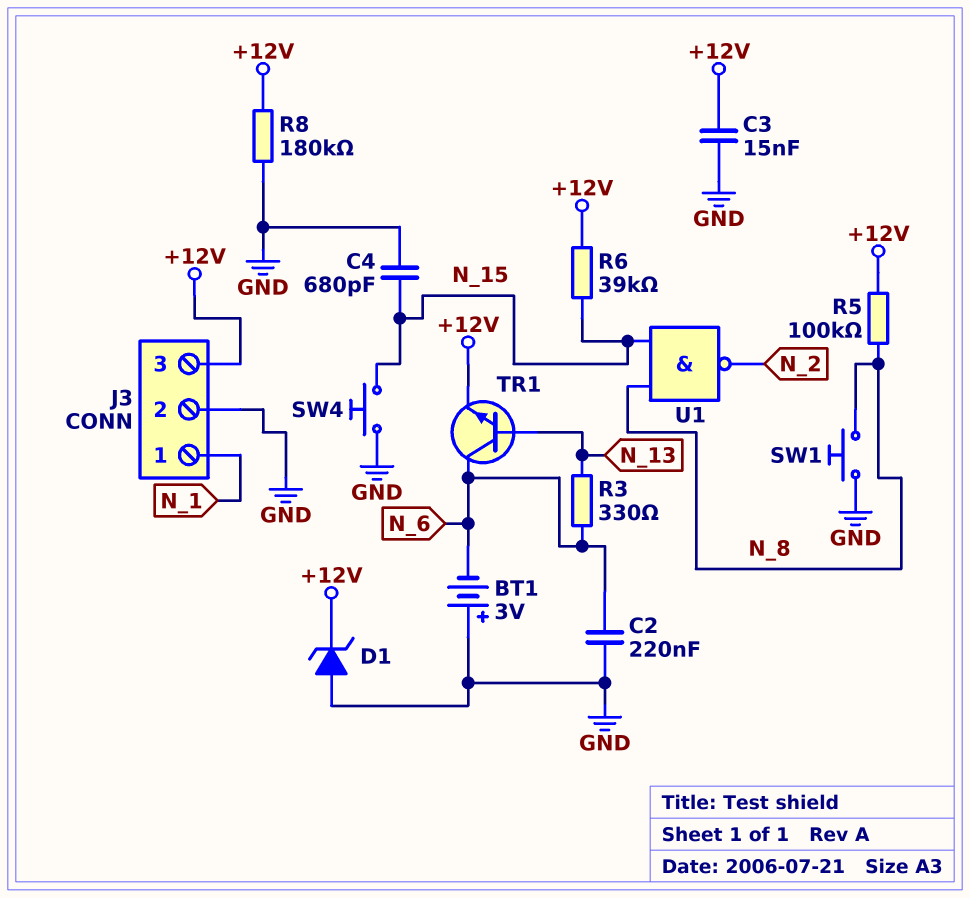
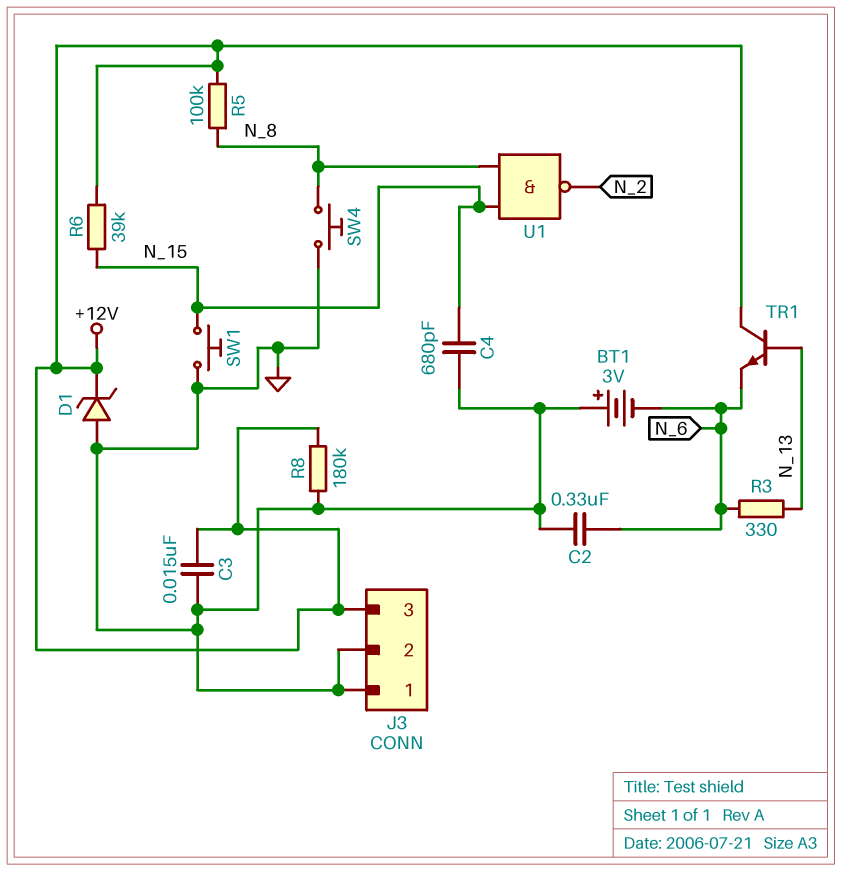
C2: 220nF (GND, N_6) -> 330nF (GND, N_6)
J3 pin 1: N_1 -> GND
SW1: button (GND, N_8) -> button (GND, N_15)
SW4: button (GND, N_15) -> button (GND, N_8)
TR1: NPN (B N_13, C N_6, E +12V) -> NPN (B N_13, C +12V, E N_6)

